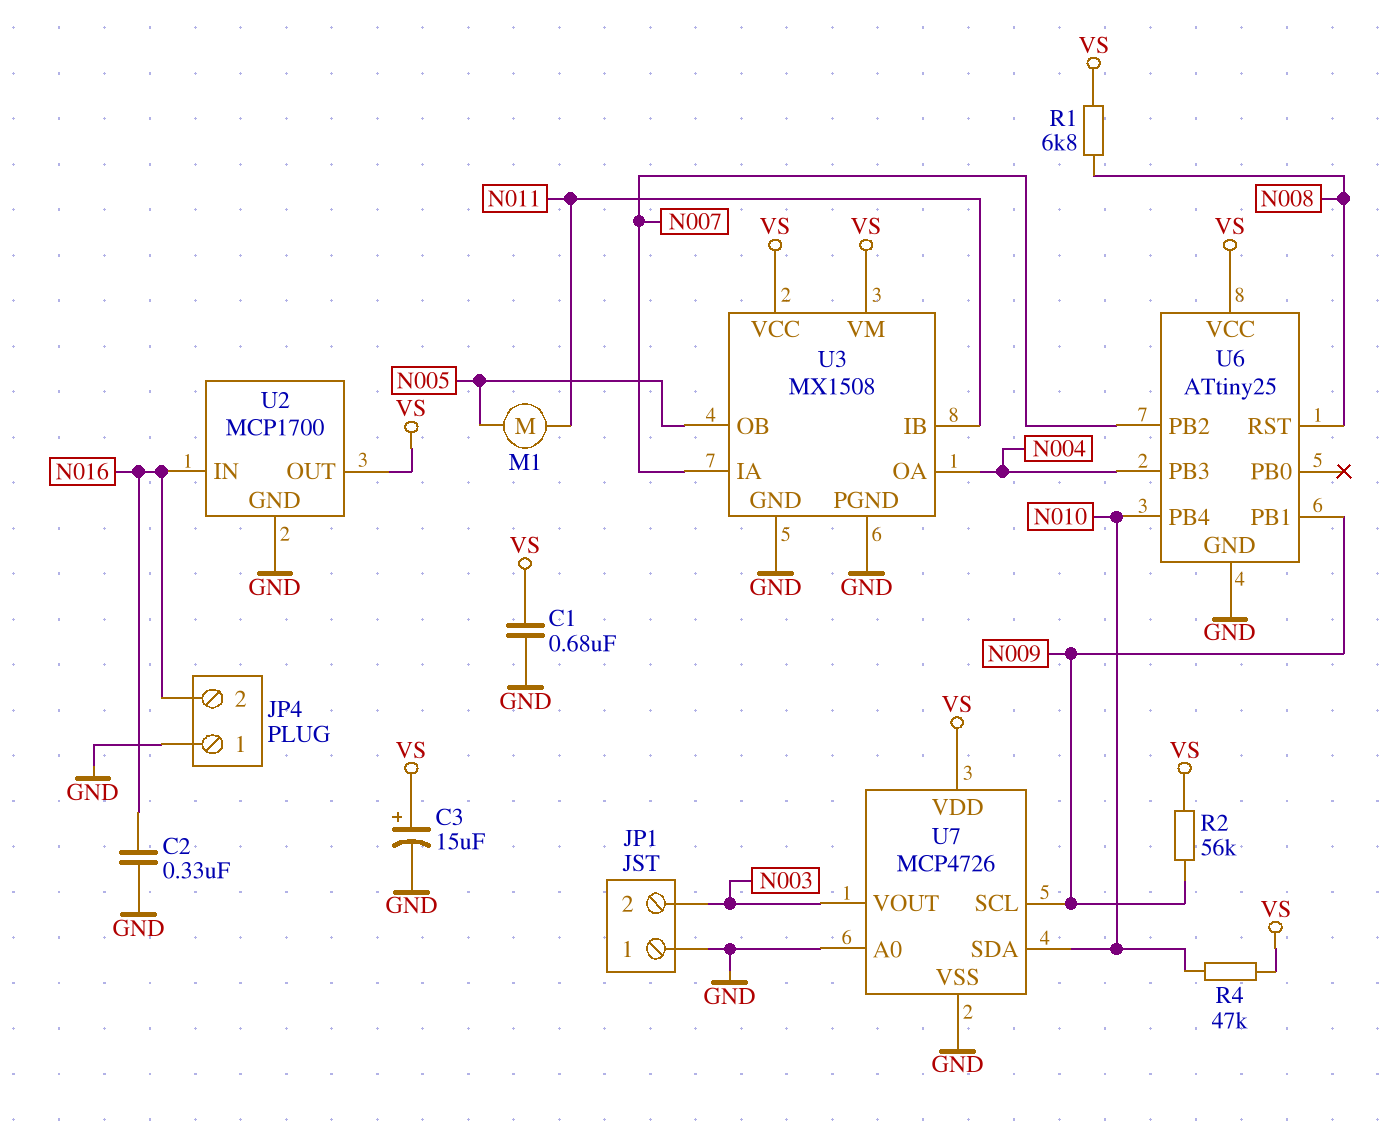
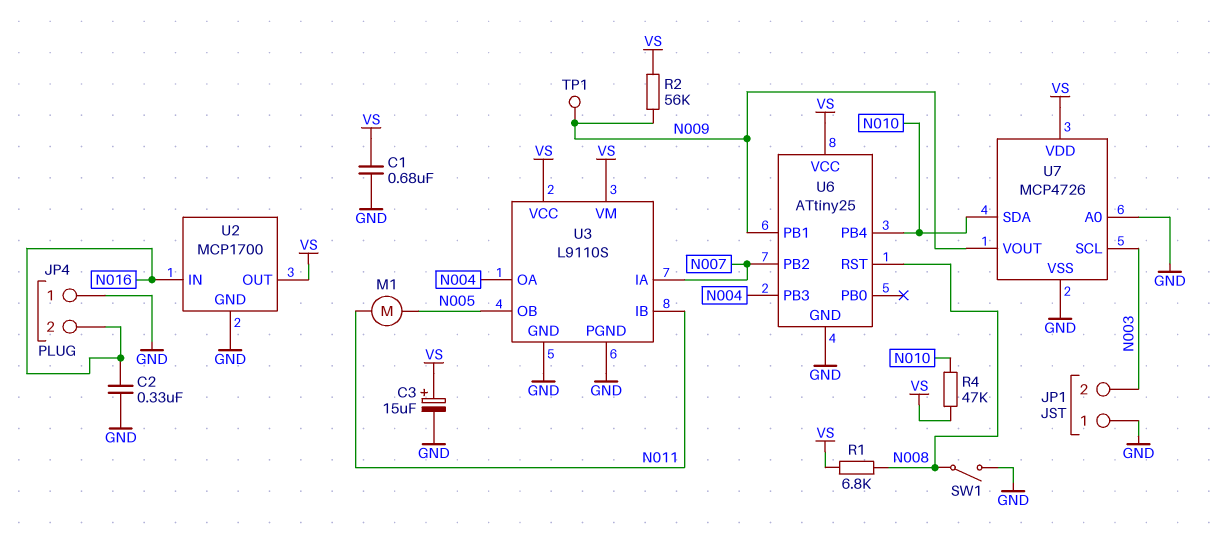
SW1: none -> switch (GND, N008)
TP1: none -> test point (N009)
U3: MX1508 -> L9110S
U7 pin SCL: N009 -> N003
U7 pin VOUT: N003 -> N009

